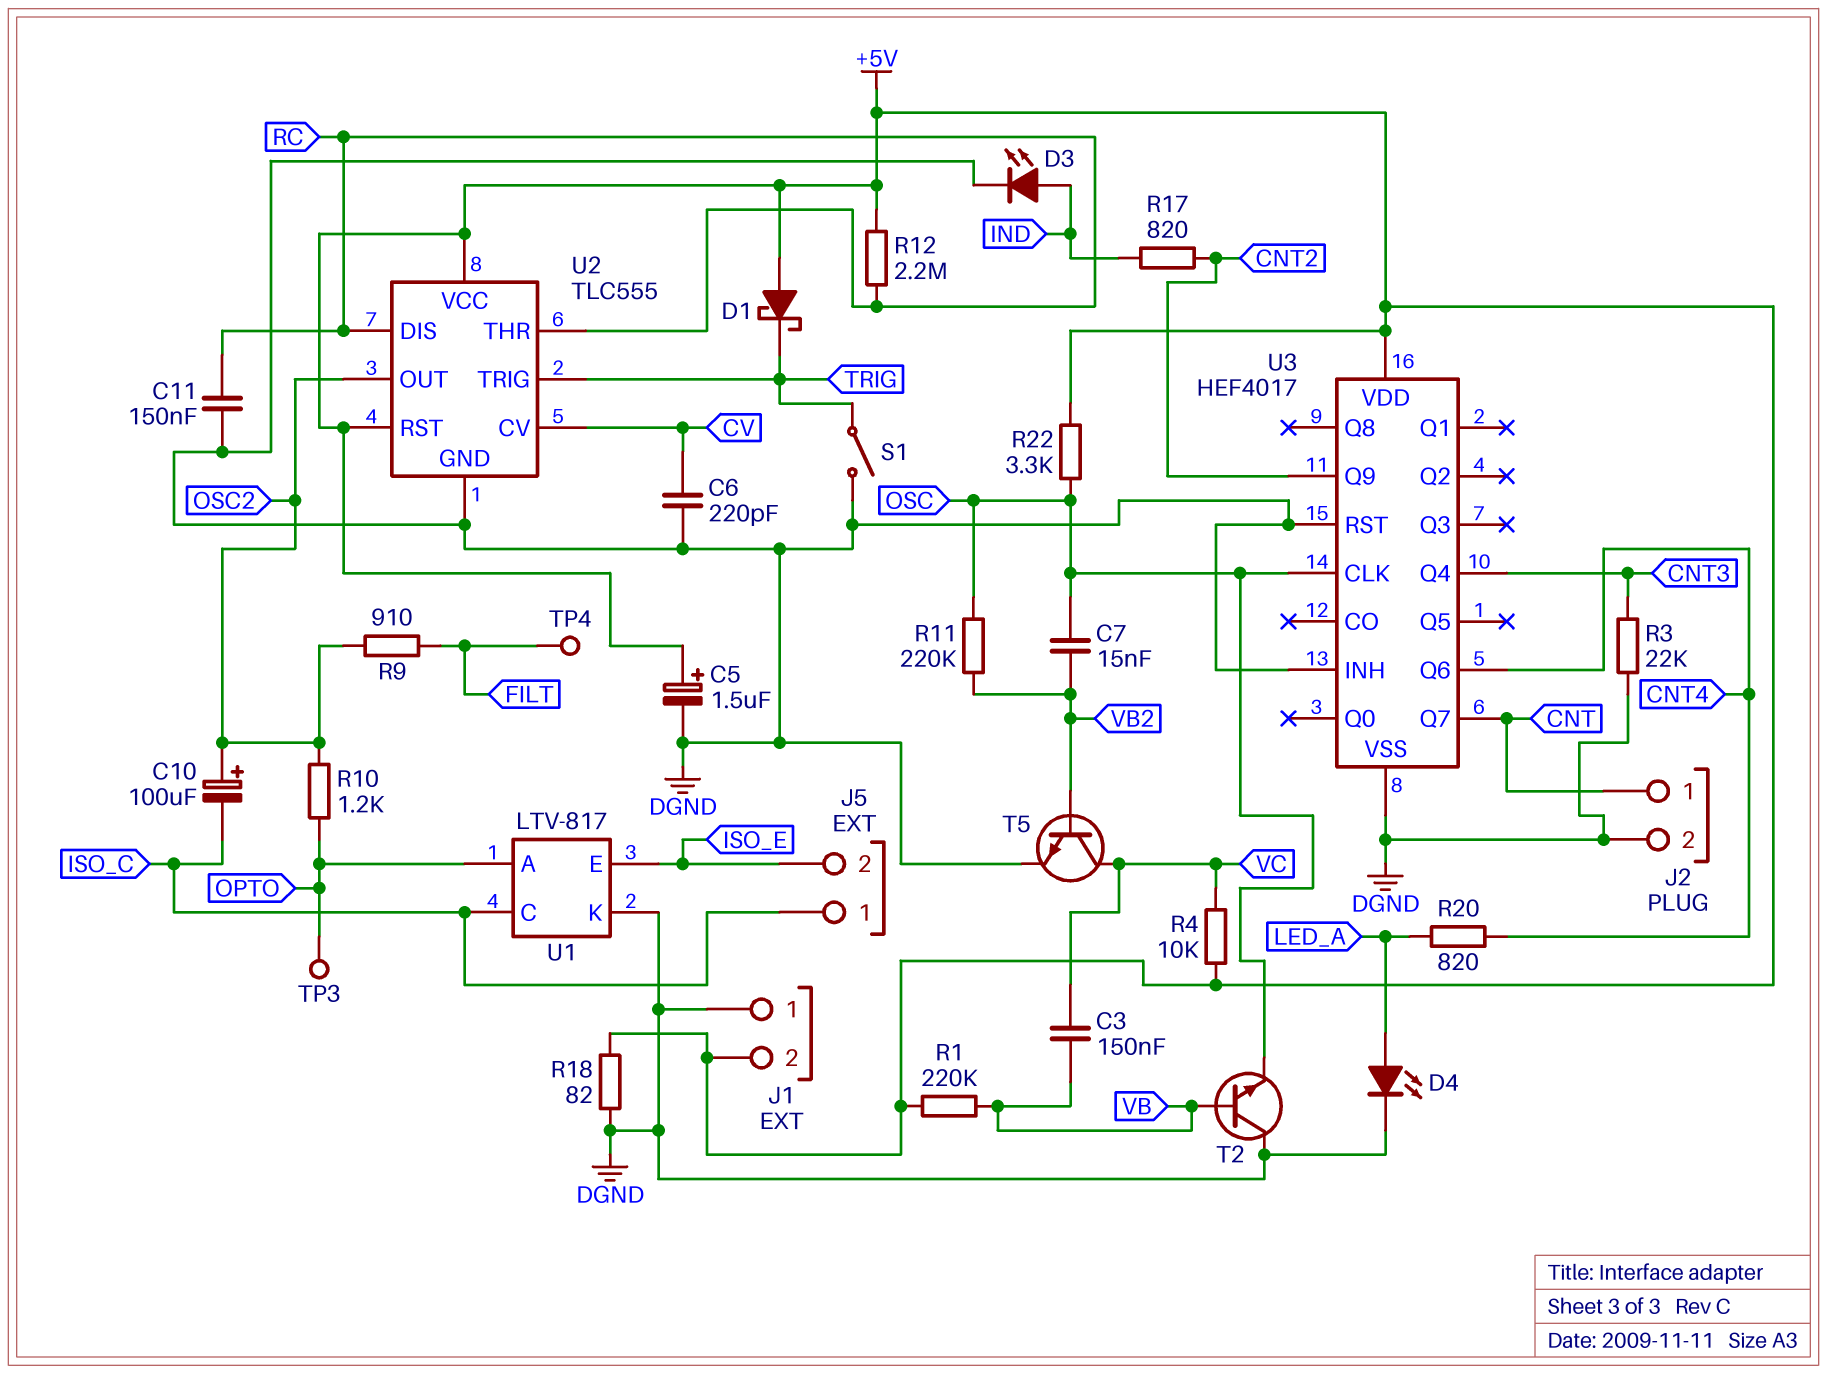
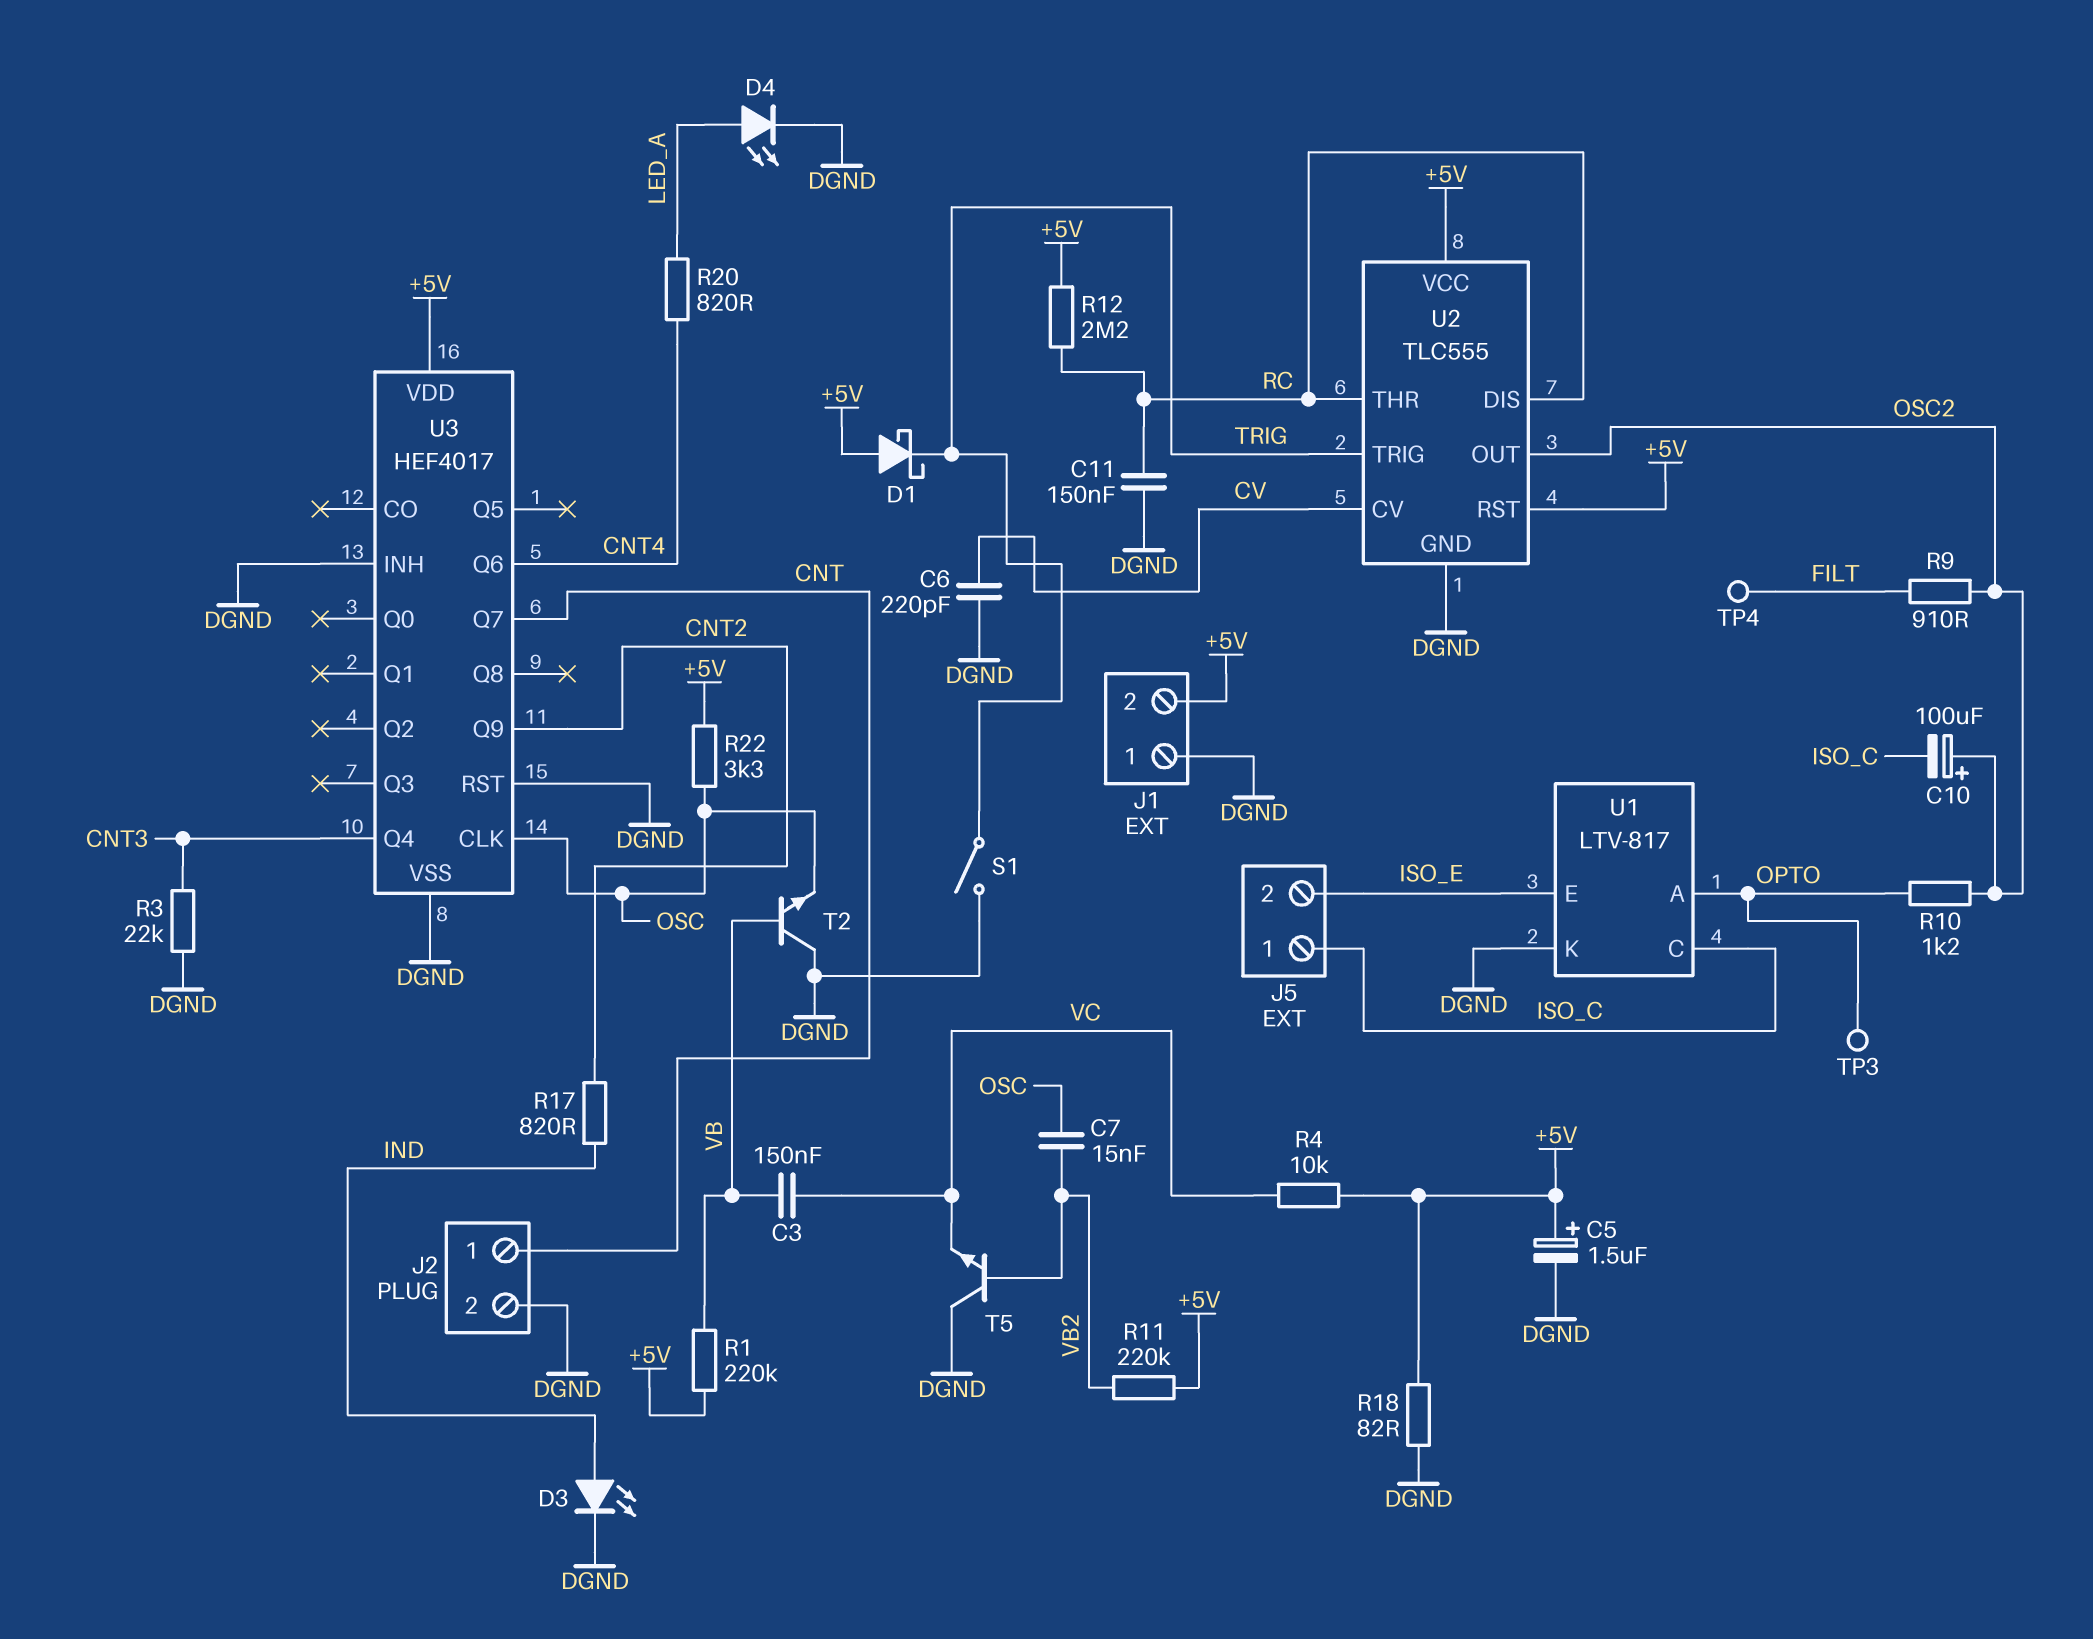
R11: 220k (OSC, VB2) -> 220k (+5V, VB2)
T5: NPN (B VB2, C VC, E DGND) -> NPN (B VB2, C DGND, E VC)

